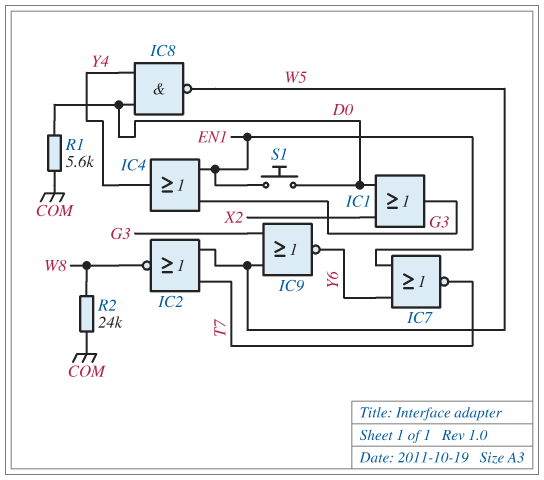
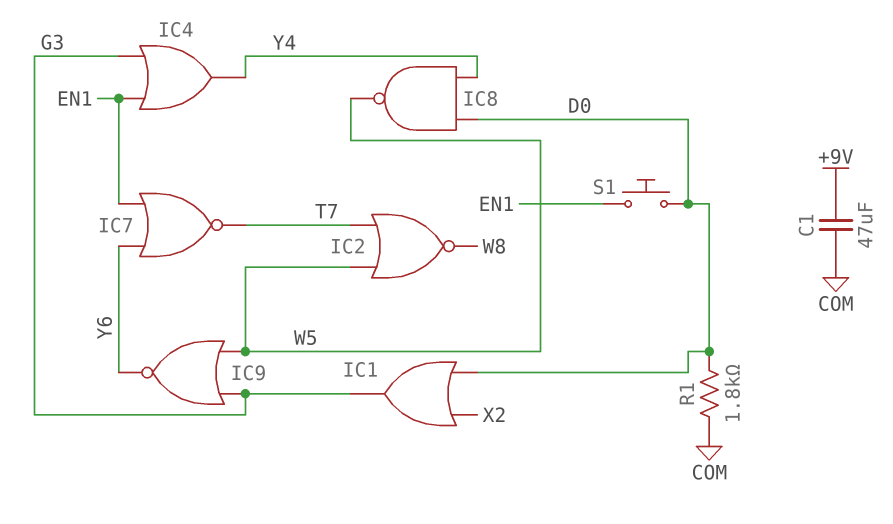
C1: none -> 47uF (+9V, COM)
R1: 5.6k (COM, D0) -> 1.8k (COM, D0)
R2: 24k (COM, W8) -> none

